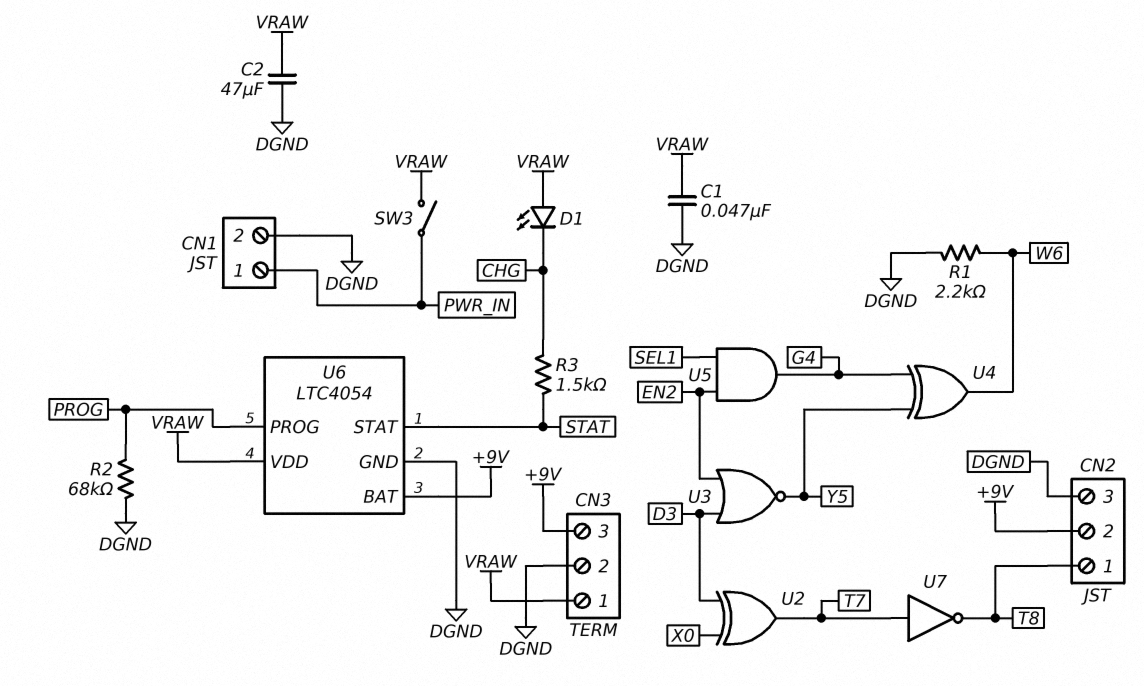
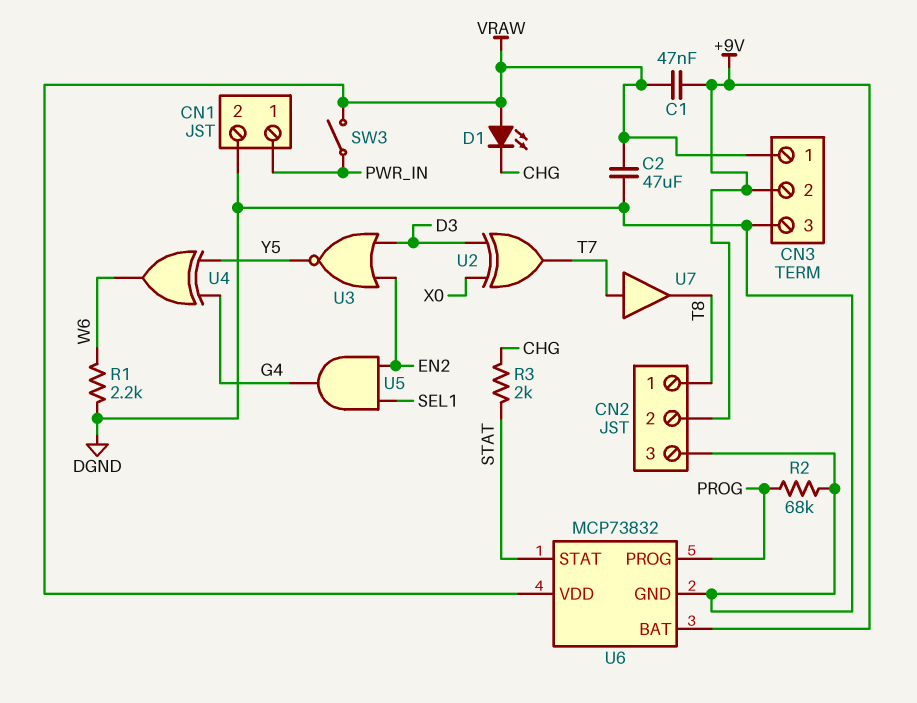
C1: 47nF (DGND, VRAW) -> 47nF (+9V, VRAW)
CN3 pin 2: DGND -> +9V
CN3 pin 3: +9V -> DGND
R3: 1.5k (CHG, STAT) -> 2k (CHG, STAT)
U6: LTC4054 -> MCP73832
U7: NOT (in T7, out T8) -> buffer (in T7, out T8)

